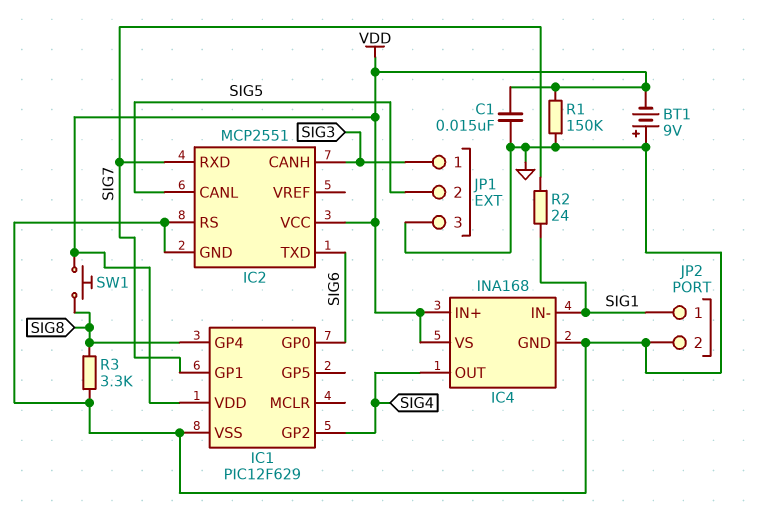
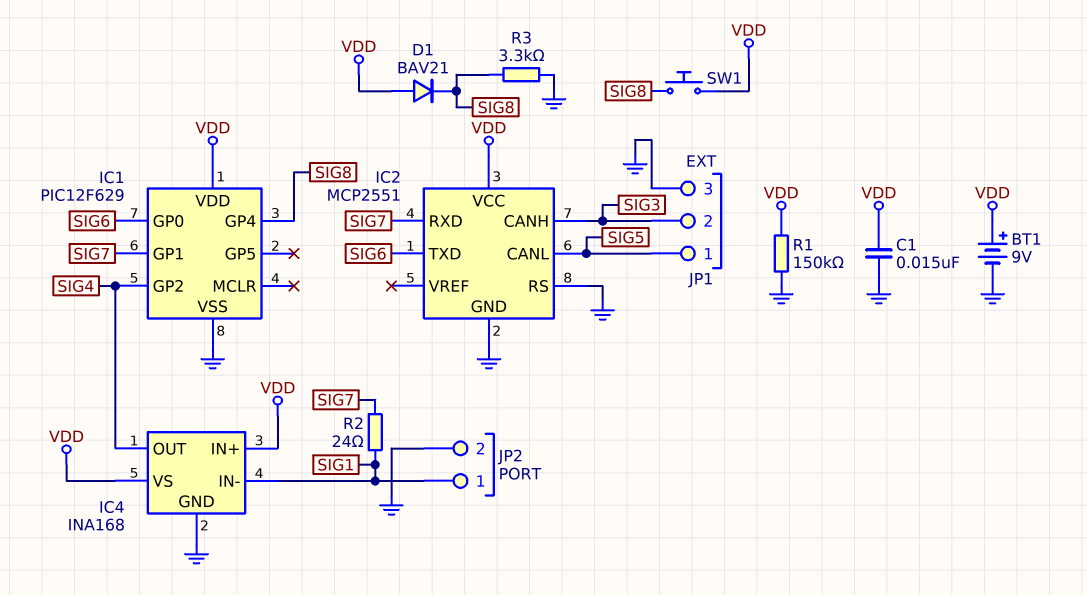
BT1: 9V (plus GND, minus VDD) -> 9V (plus VDD, minus GND)
D1: none -> diode BAV21 (A VDD, K SIG8)
JP1 pin 1: SIG3 -> SIG5
JP1 pin 2: SIG5 -> SIG3

